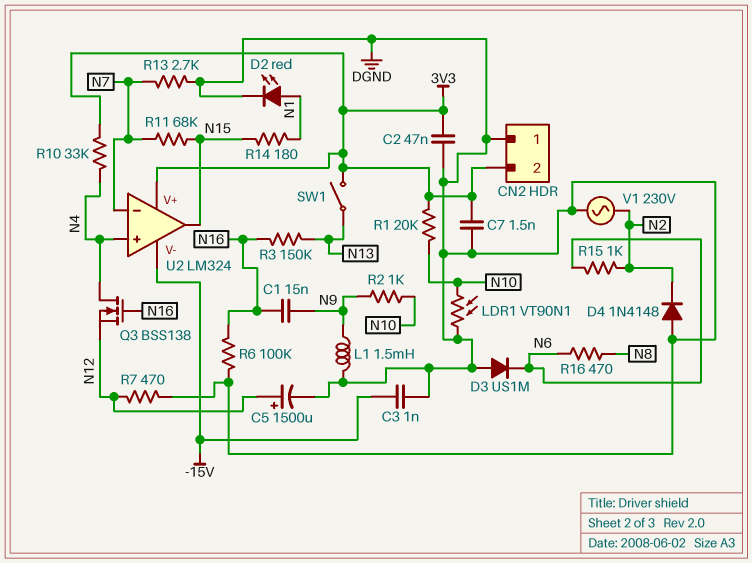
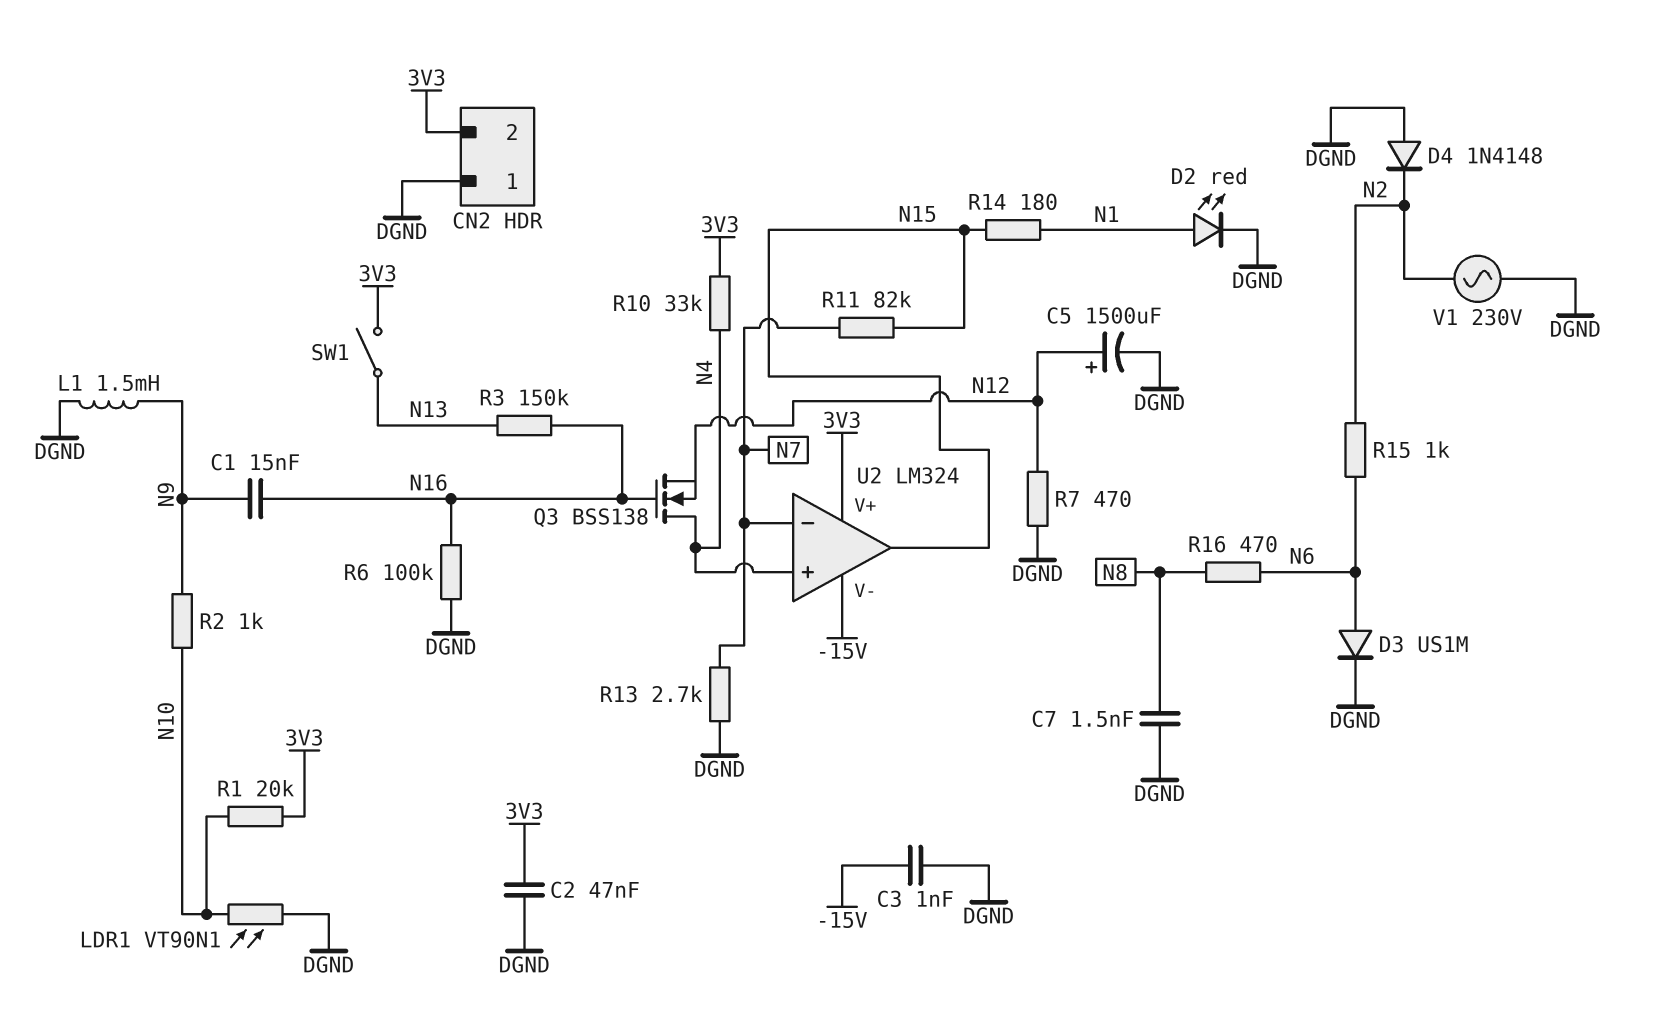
C7: 1.5nF (3V3, DGND) -> 1.5nF (DGND, N8)
D3: diode US1M (A DGND, K N6) -> diode US1M (A N6, K DGND)
R11: 68k (N7, N15) -> 82k (N7, N15)

